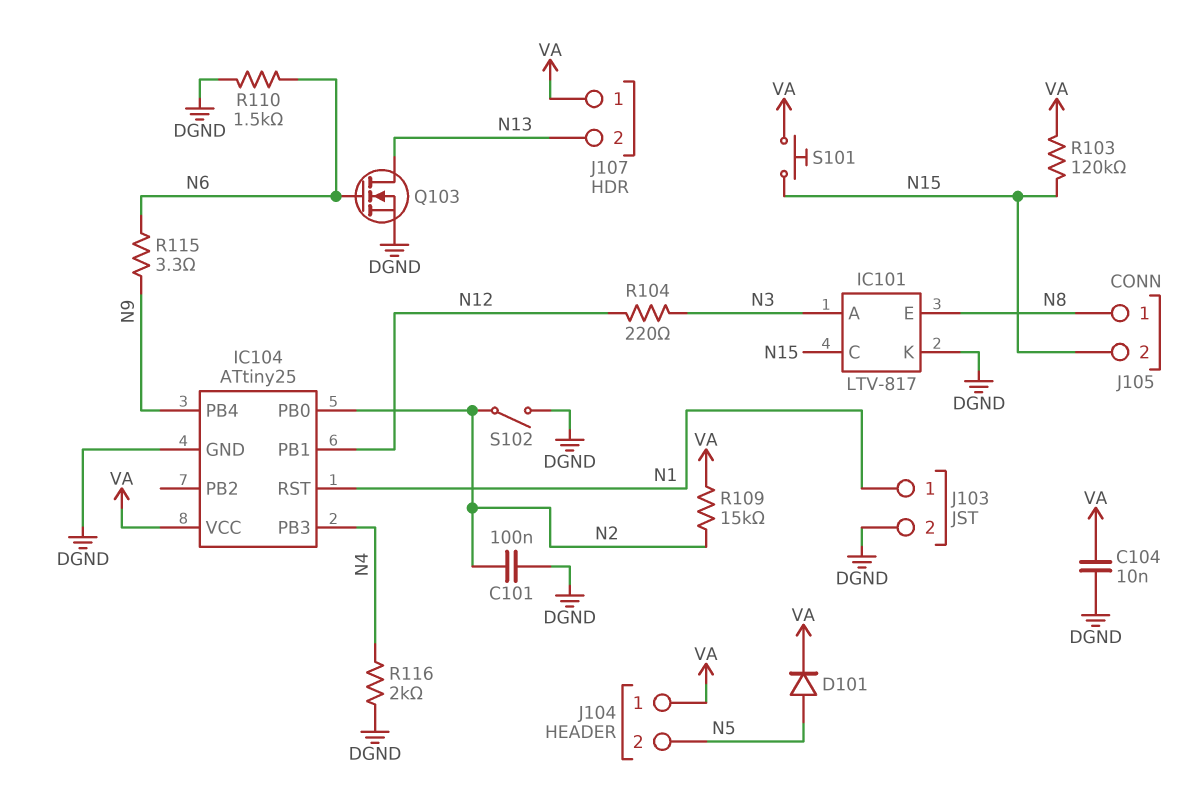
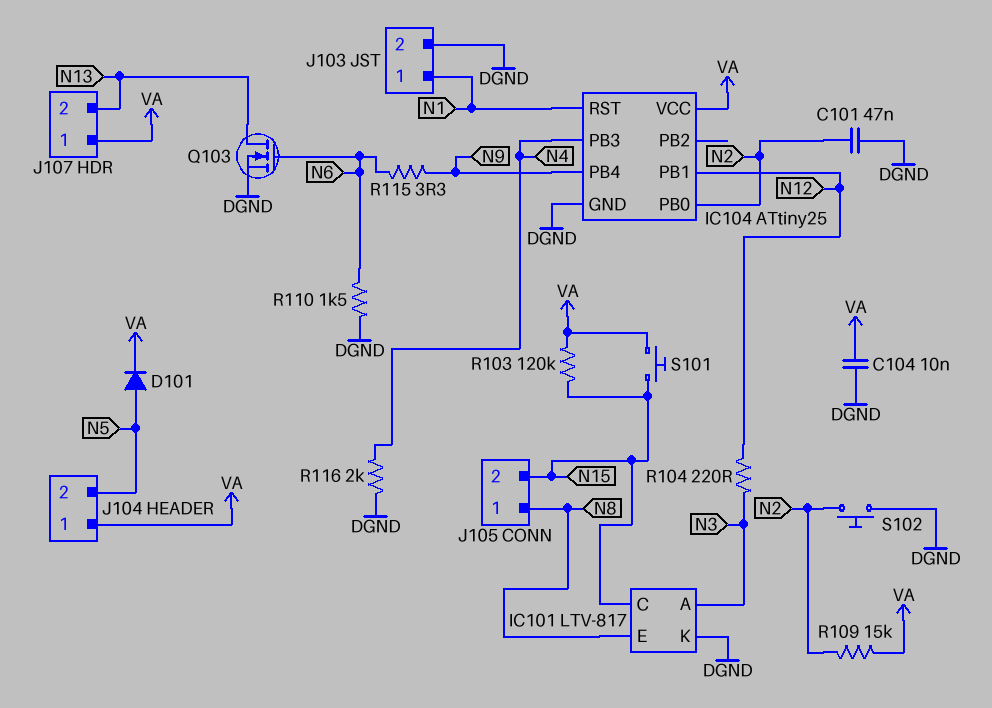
C101: 100nF (DGND, N2) -> 47nF (DGND, N2)
S102: switch (DGND, N2) -> button (DGND, N2)

